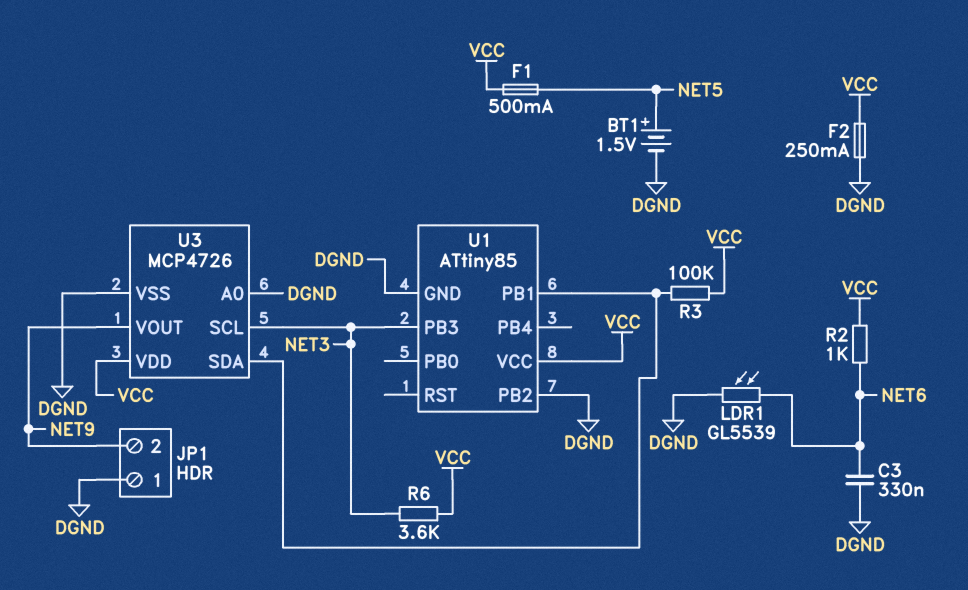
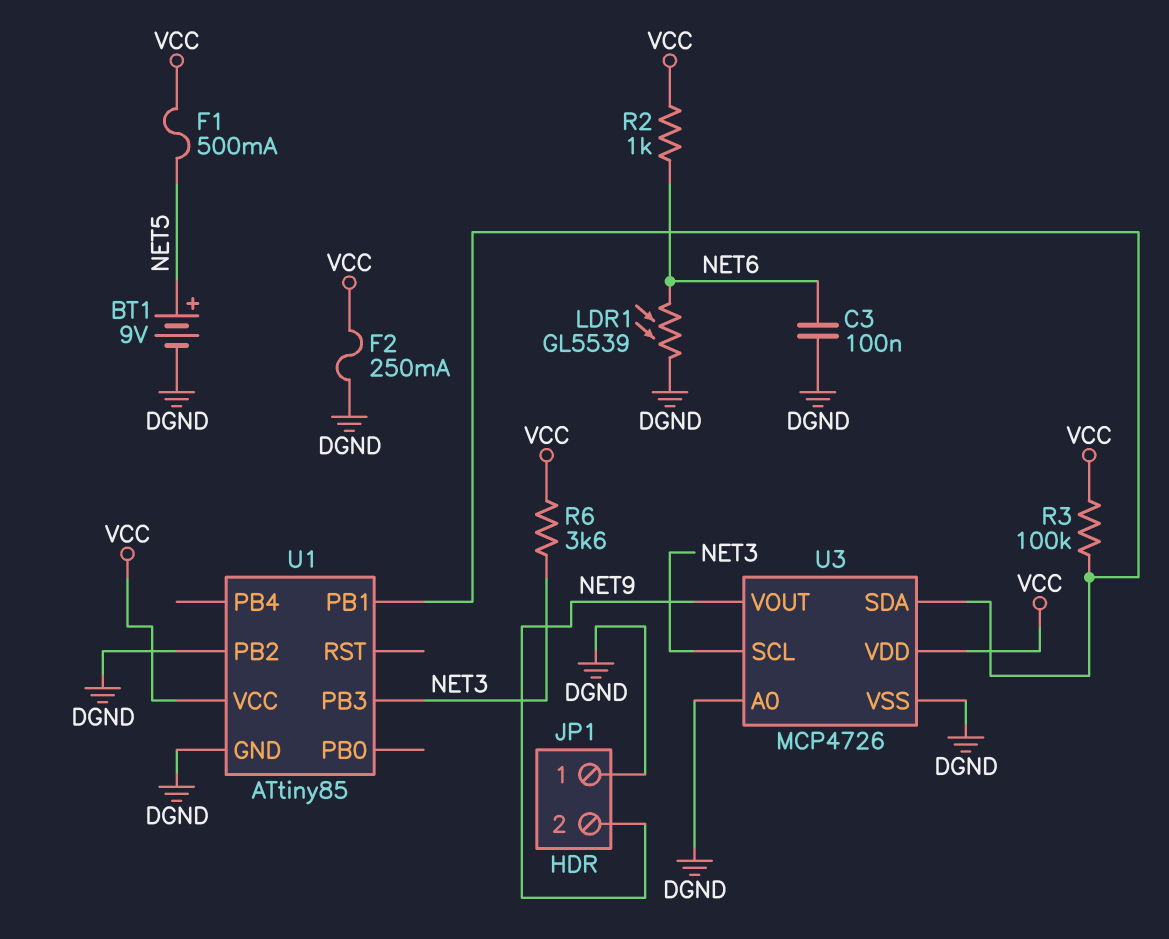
BT1: 1.5V (plus NET5, minus DGND) -> 9V (plus NET5, minus DGND)
C3: 330nF (DGND, NET6) -> 100nF (DGND, NET6)

